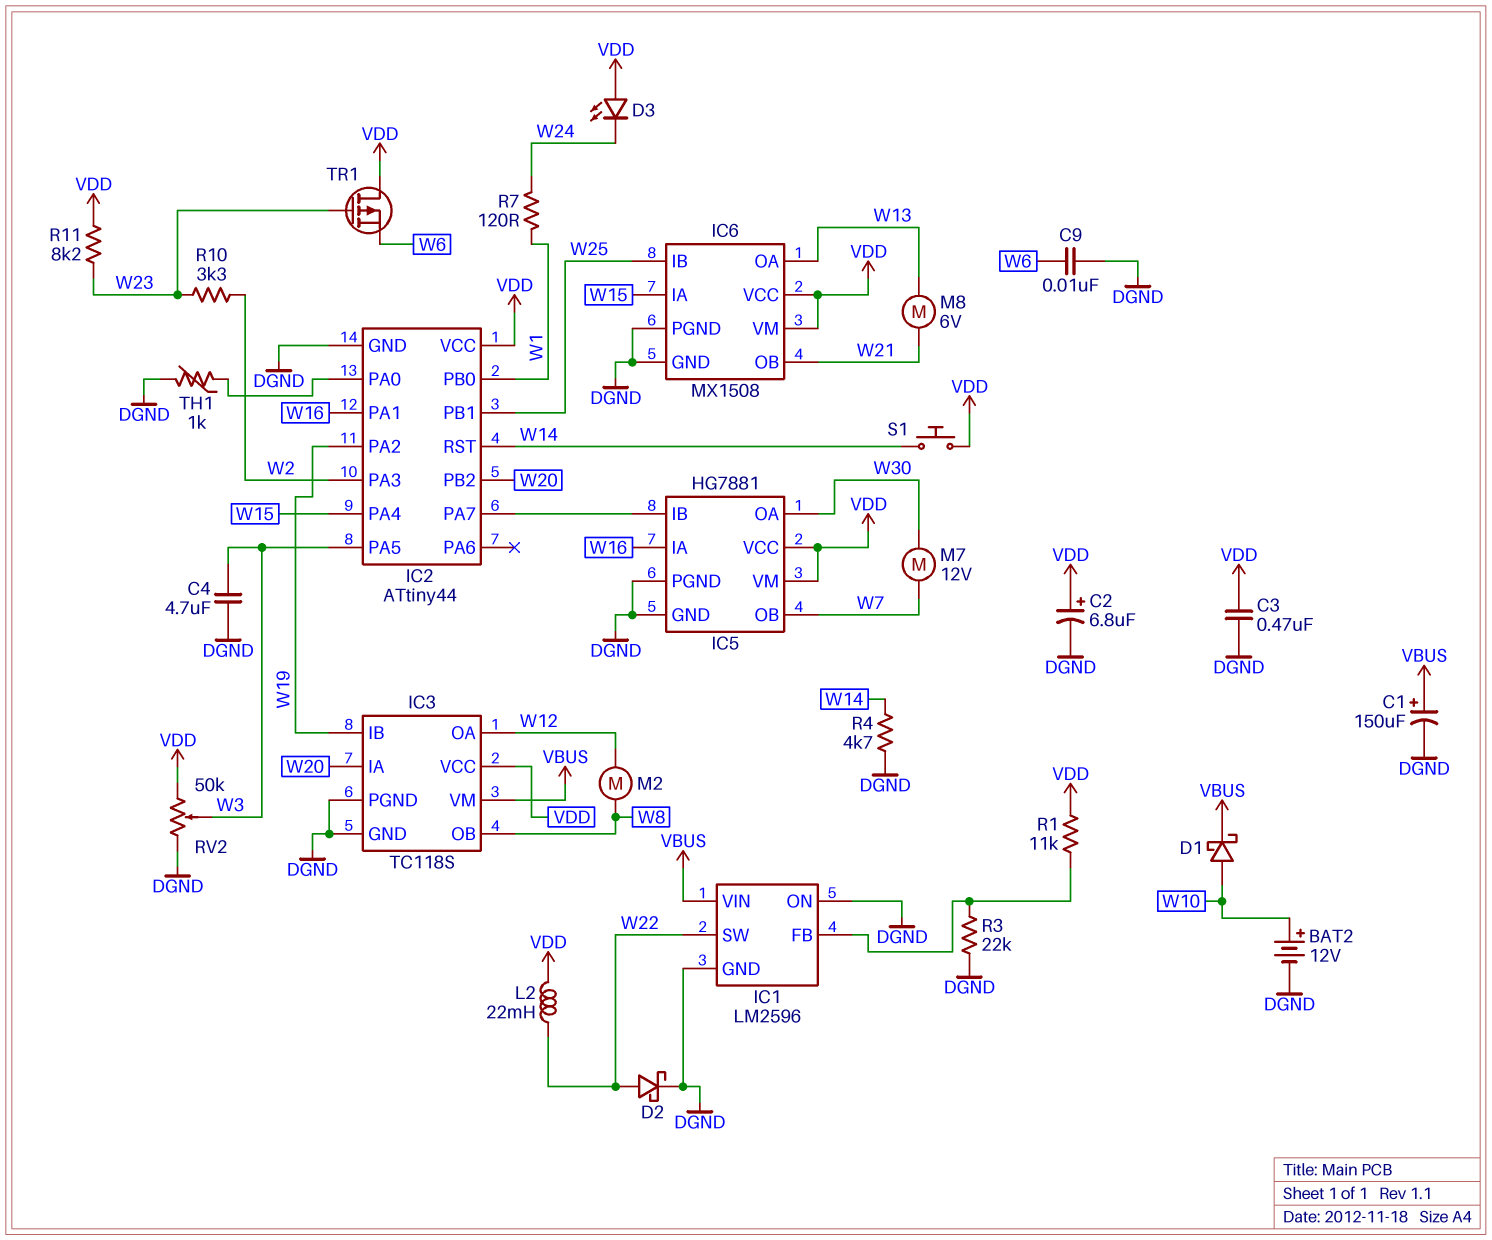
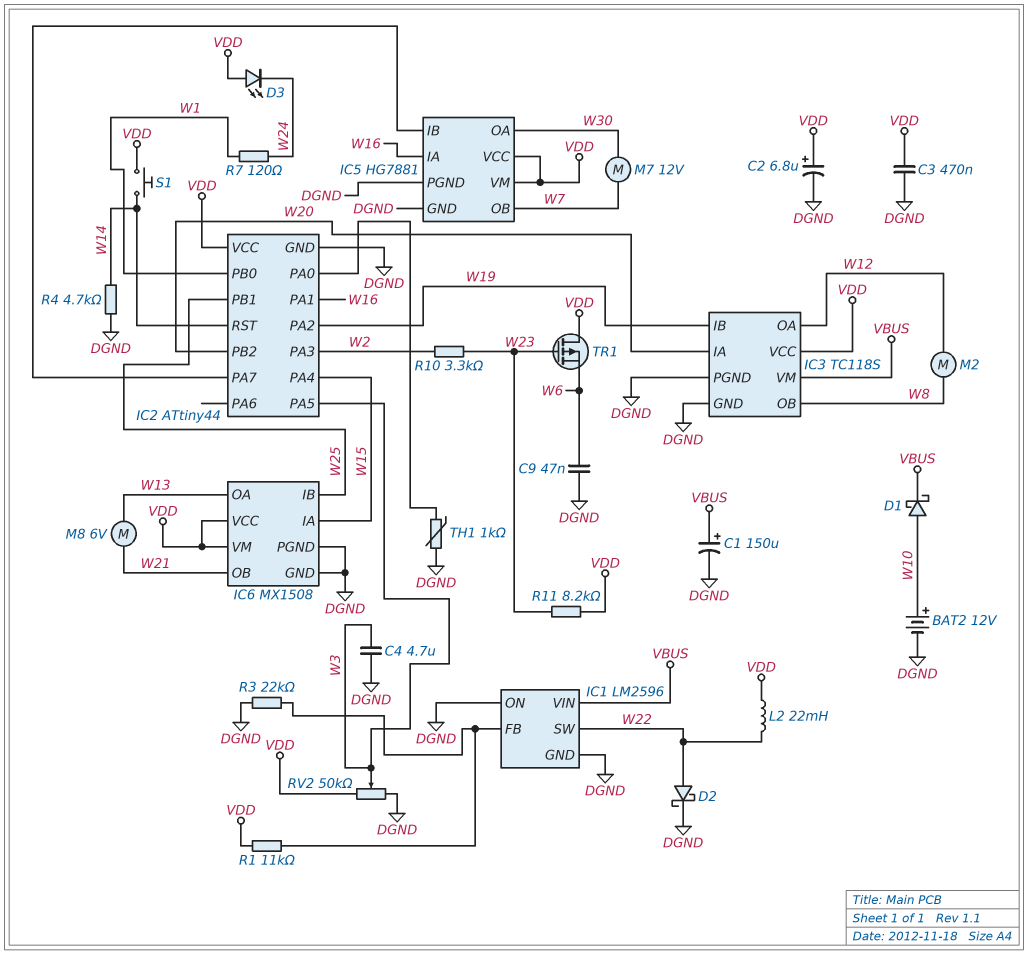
C9: 10nF (DGND, W6) -> 47nF (DGND, W6)

